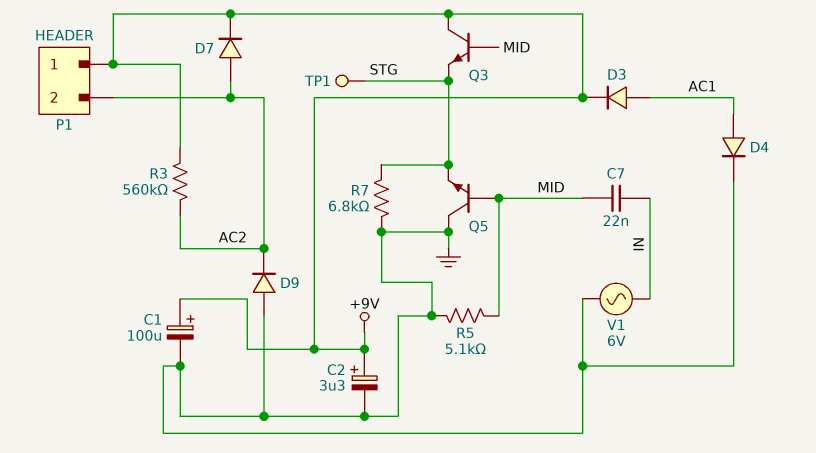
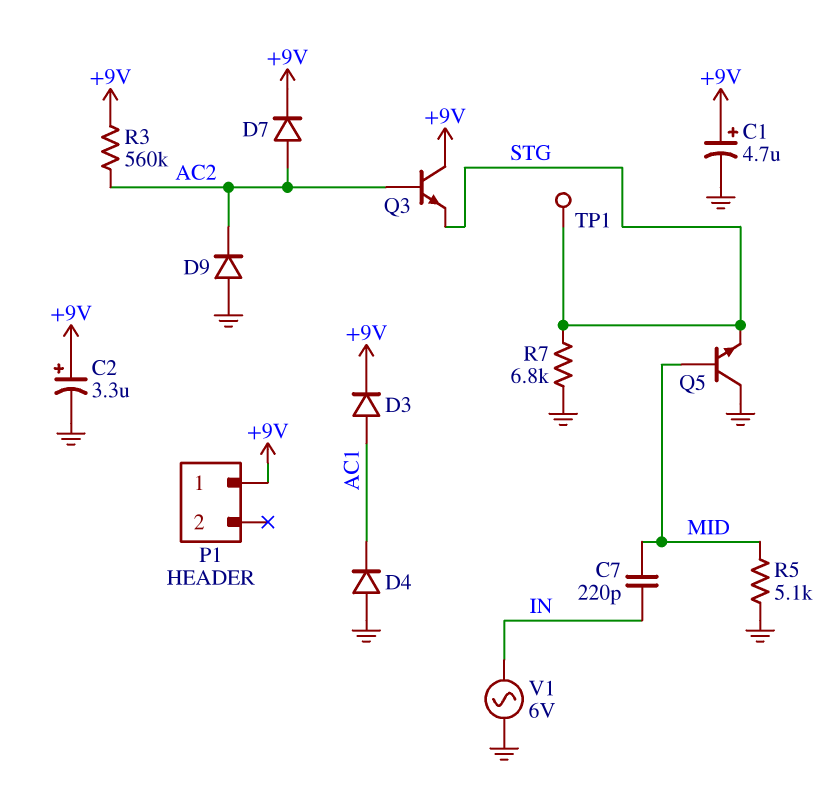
C1: 100uF (plus +9V, minus GND) -> 4.7uF (plus +9V, minus GND)
C7: 22nF (IN, MID) -> 220pF (IN, MID)
D4: diode (A AC1, K GND) -> diode (A GND, K AC1)
P1 pin 2: AC2 -> none
Q3: NPN (B MID, C +9V, E STG) -> NPN (B AC2, C +9V, E STG)

